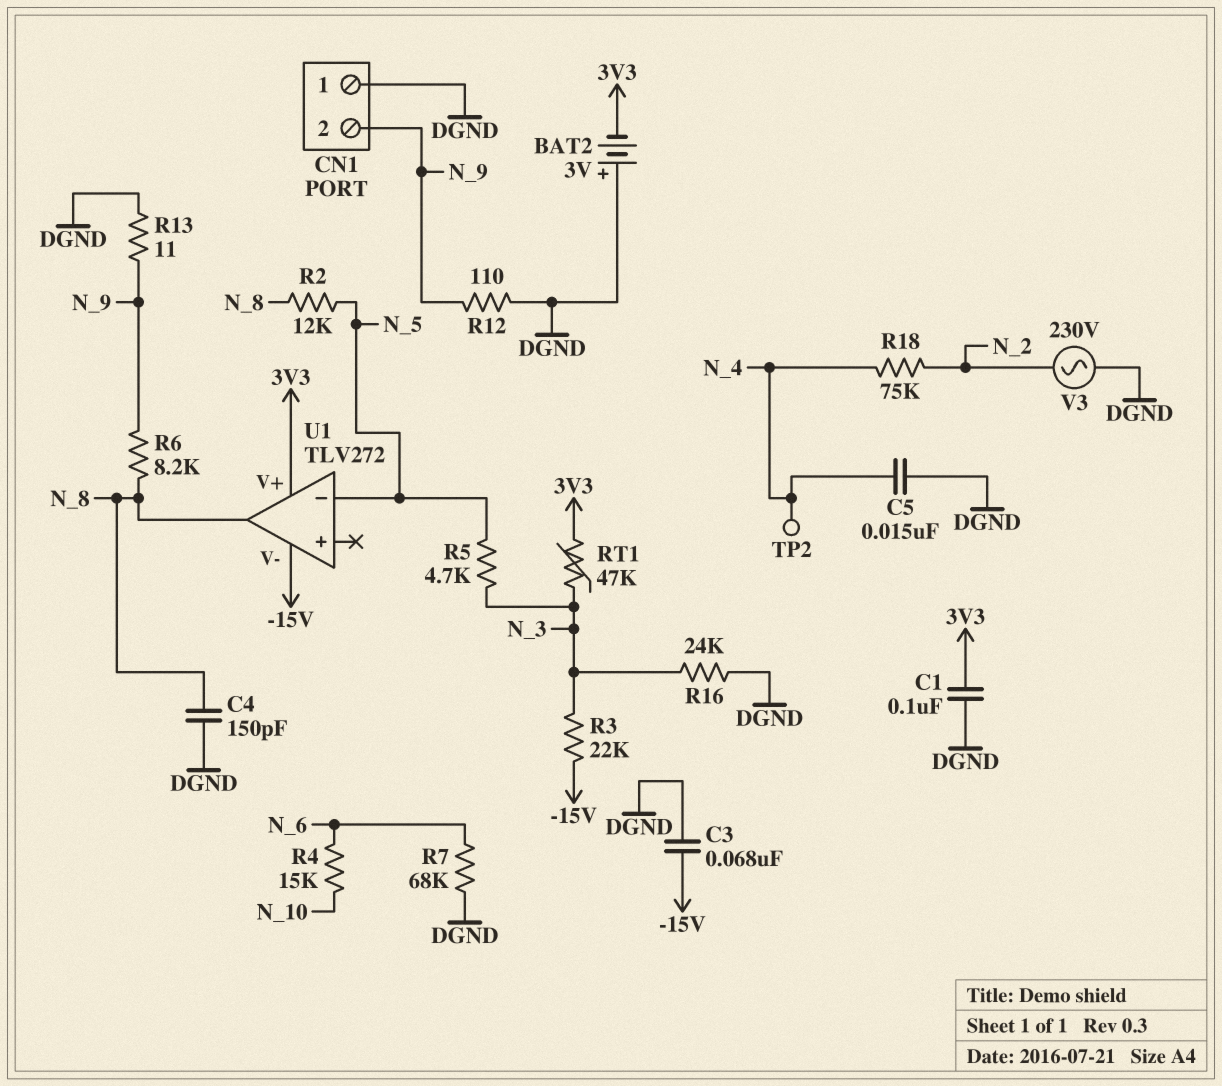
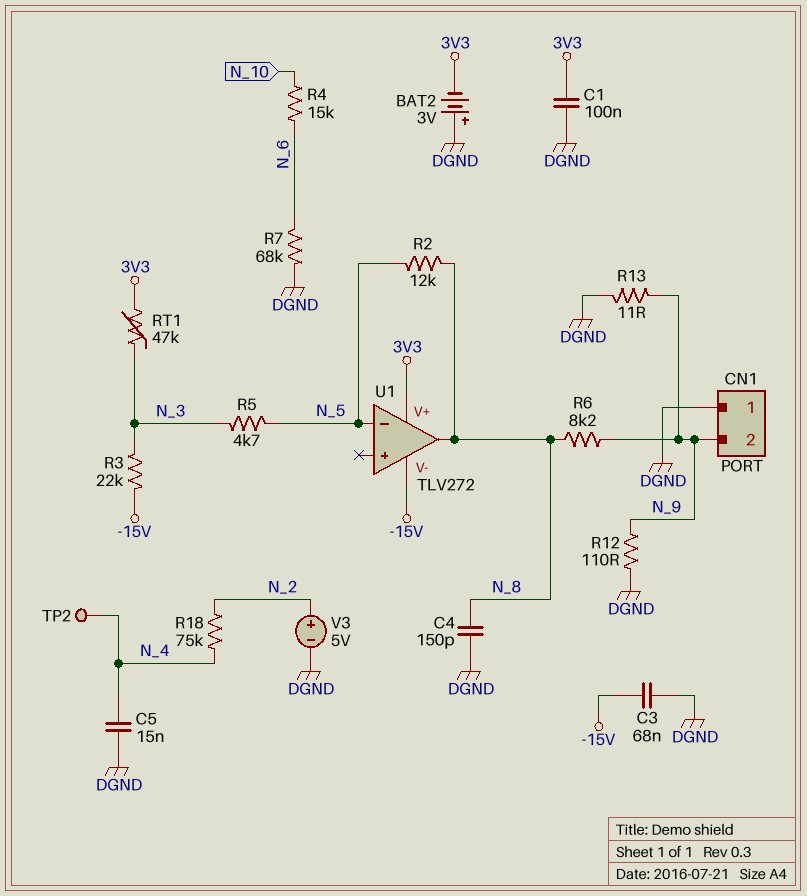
R16: 24k (DGND, N_3) -> none
V3: AC 230V (DGND, N_2) -> 5V (plus N_2, minus DGND)

